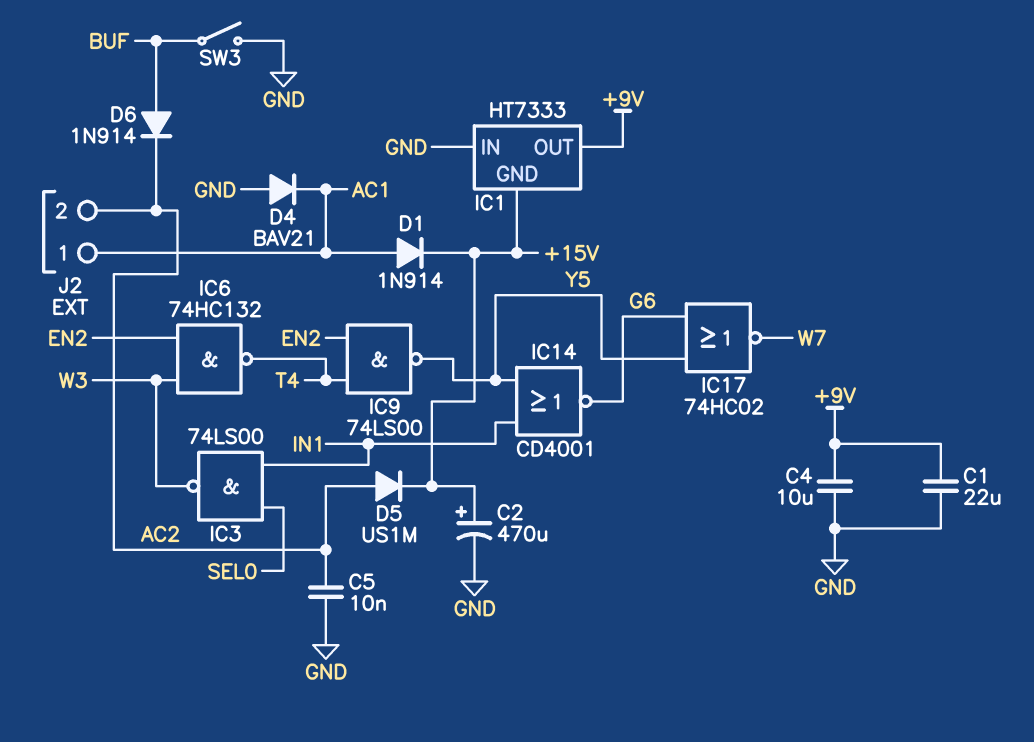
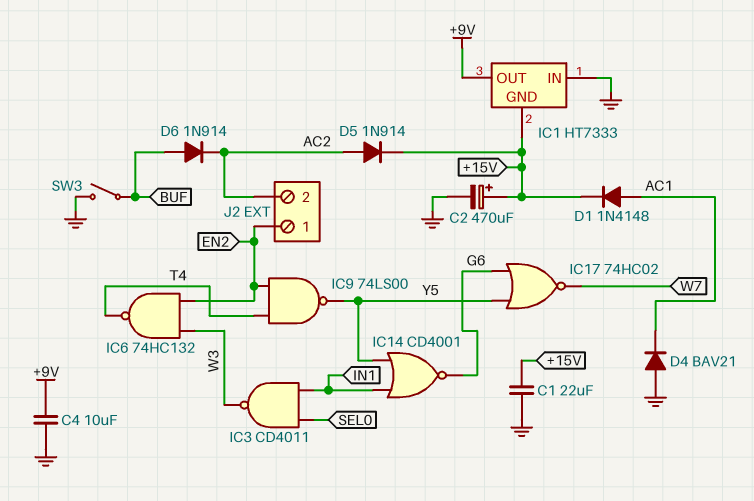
C1: 22uF (+9V, GND) -> 22uF (+15V, GND)
C5: 10nF (AC2, GND) -> none
D1: diode 1N914 (A AC1, K +15V) -> diode 1N4148 (A AC1, K +15V)
D5: diode US1M (A AC2, K +15V) -> diode 1N914 (A AC2, K +15V)
IC3: NAND 74LS00 (in IN1, in SEL0, out W3) -> NAND CD4011 (in IN1, in SEL0, out W3)
J2 pin 1: AC1 -> EN2

